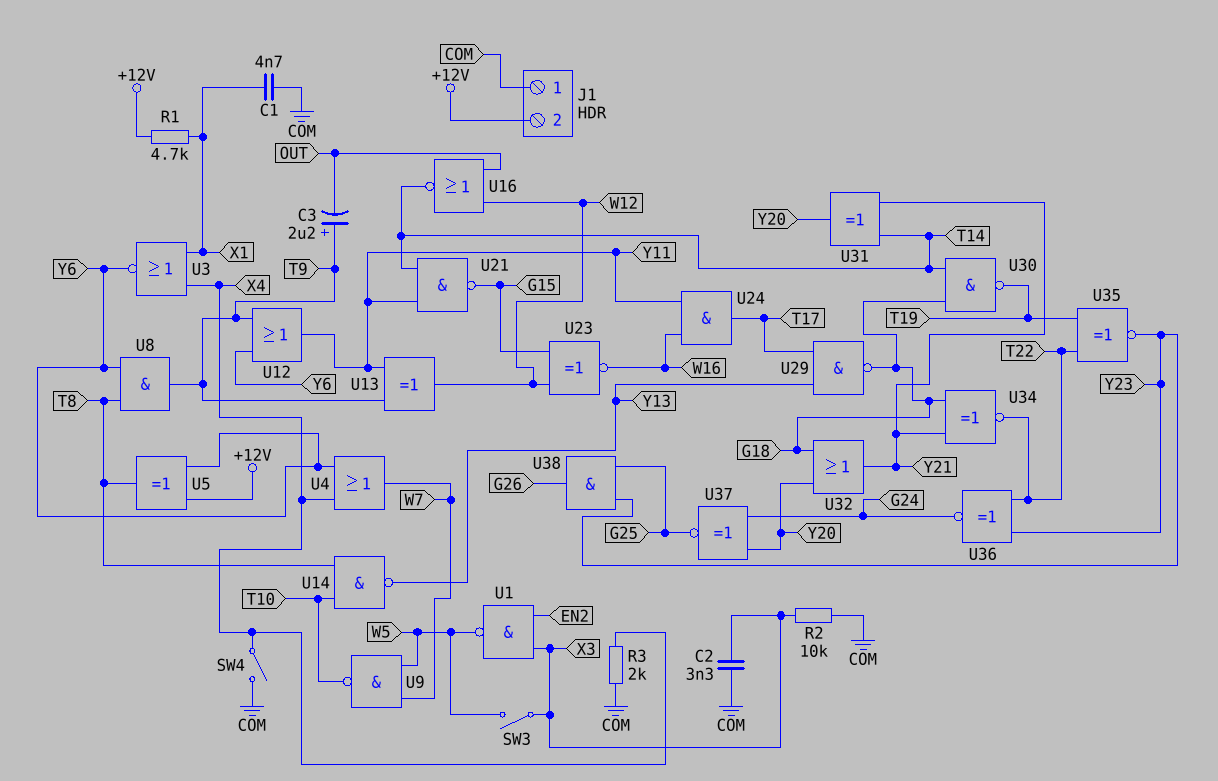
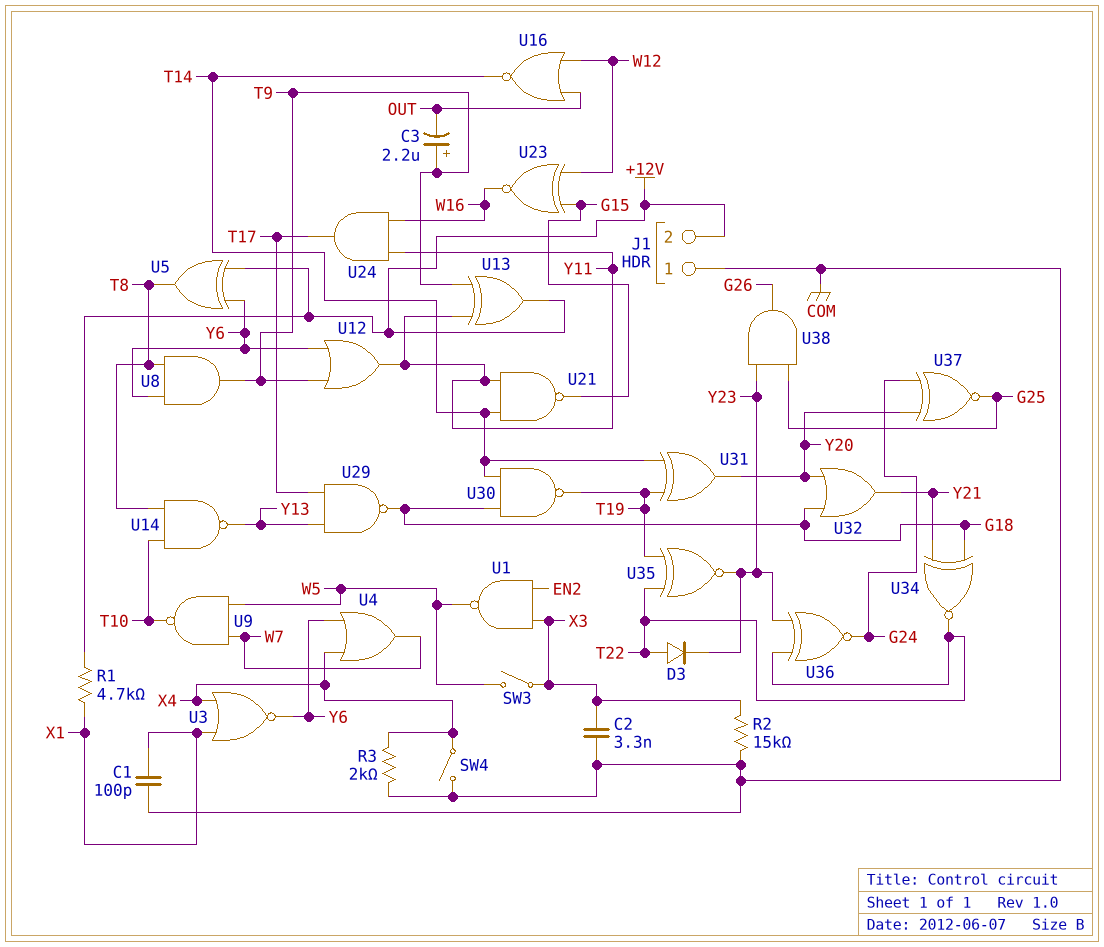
C1: 4.7nF (COM, X1) -> 100pF (COM, X1)
D3: none -> diode (A T22, K Y23)
R2: 10k (COM, X3) -> 15k (COM, X3)
U13: XOR (in T9, in Y11, out W12) -> XOR (in T9, in Y11, out +12V)
U31: XOR (in T14, in Y21, out Y20) -> XOR (in T14, in T19, out Y20)

